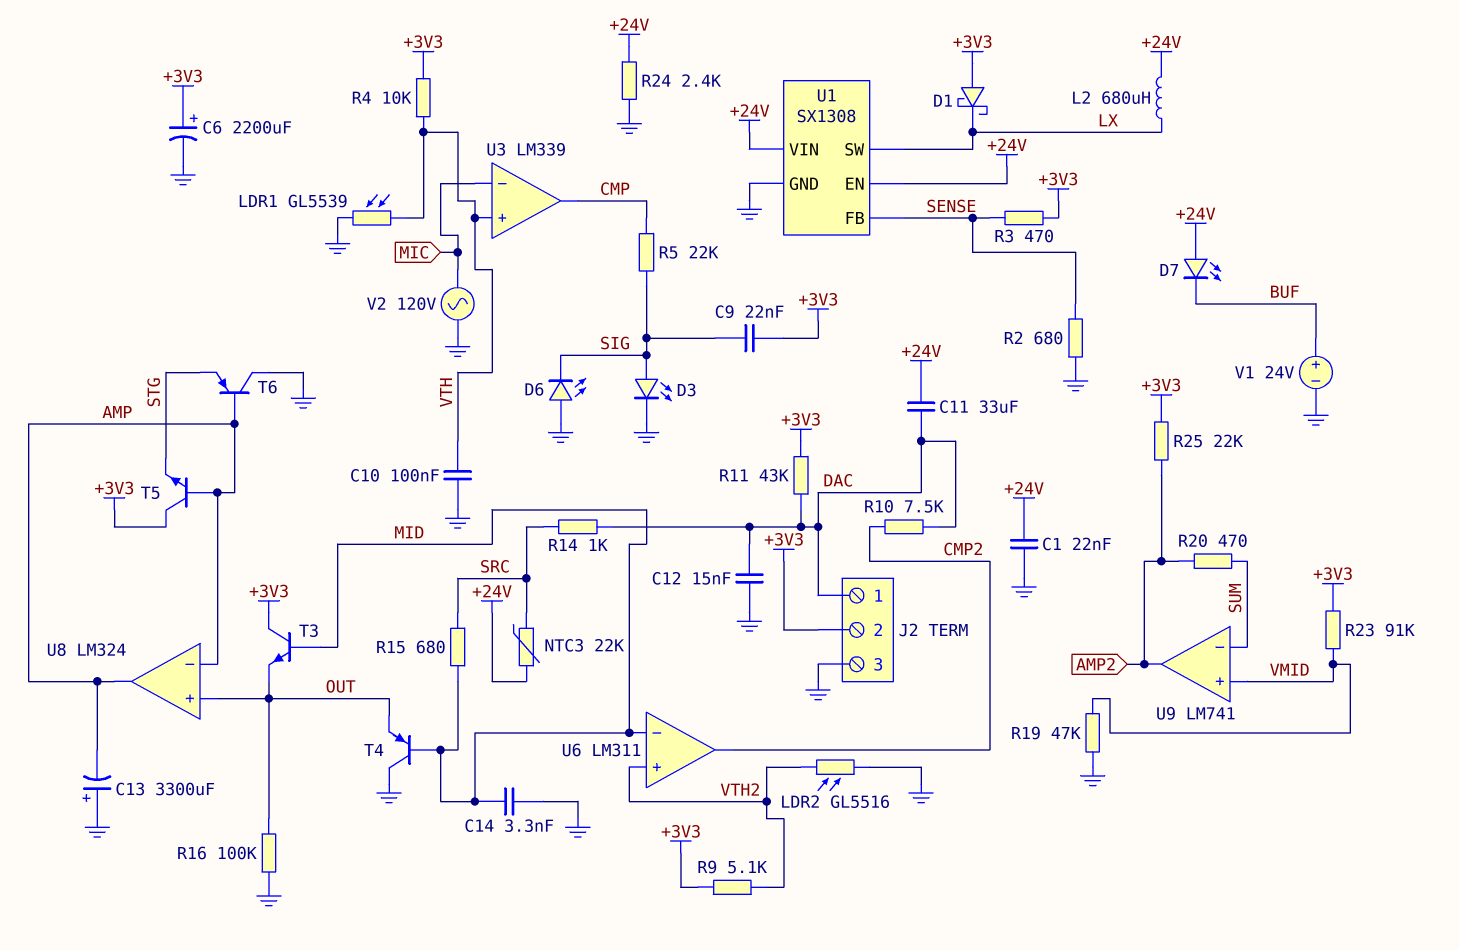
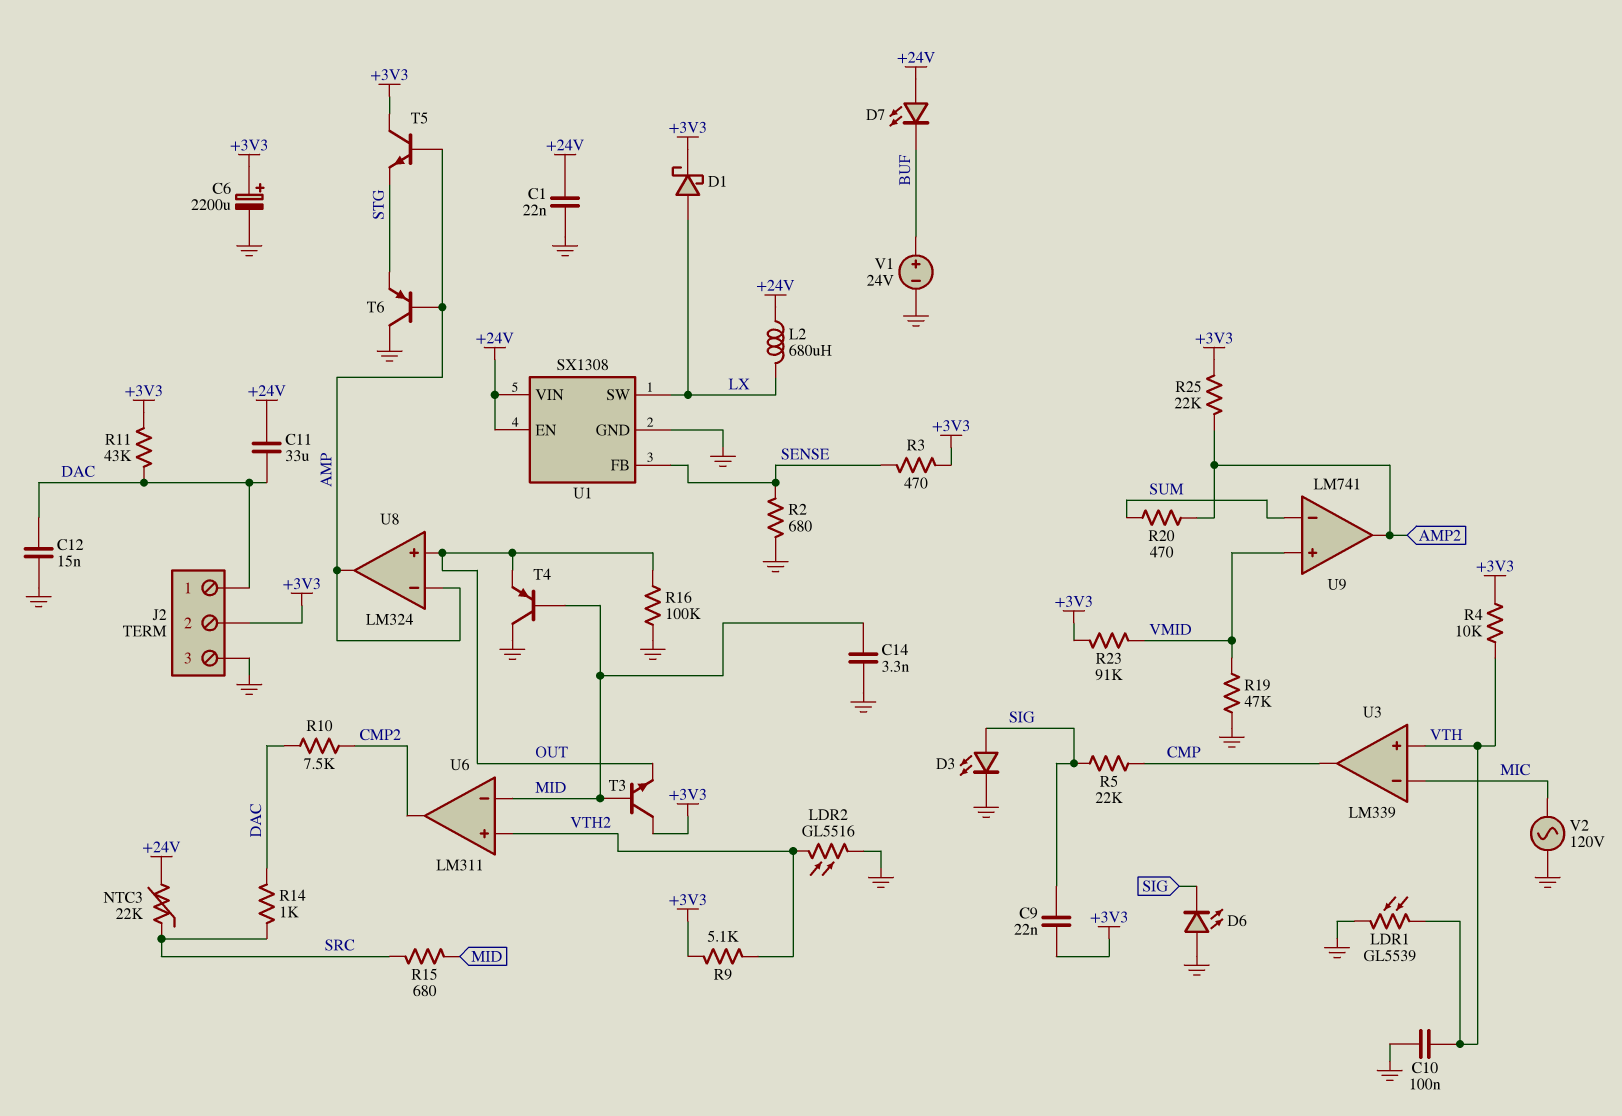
C13: 3300uF (plus GND, minus AMP) -> none
D1: schottky (A +3V3, K LX) -> schottky (A LX, K +3V3)
R24: 2.4k (+24V, GND) -> none

